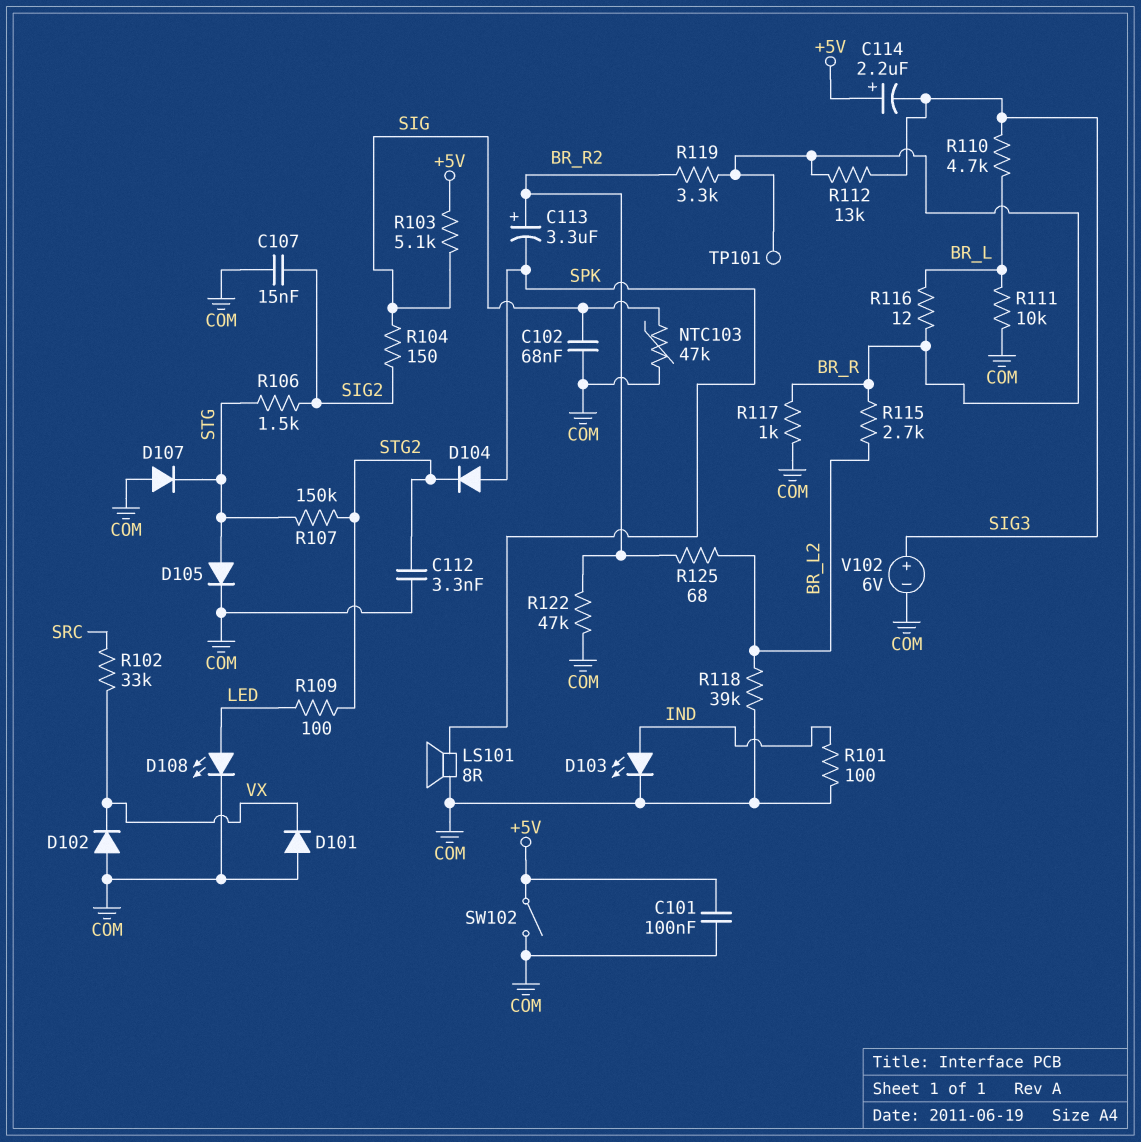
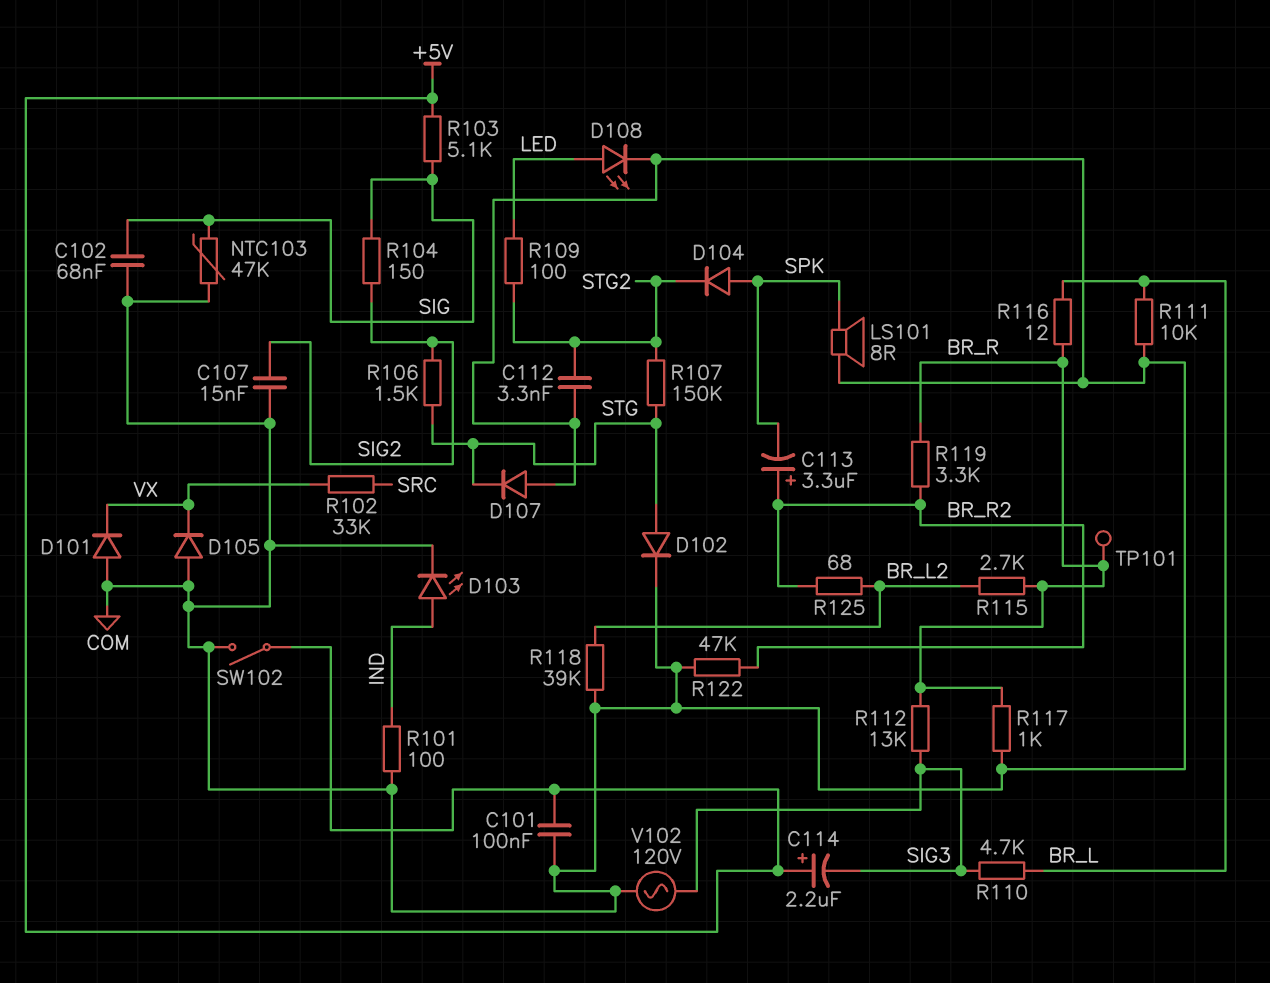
D102: diode (A COM, K VX) -> diode (A STG, K COM)
D105: diode (A STG, K COM) -> diode (A COM, K VX)
V102: 6V (plus SIG3, minus COM) -> AC 120V (COM, SIG3)

